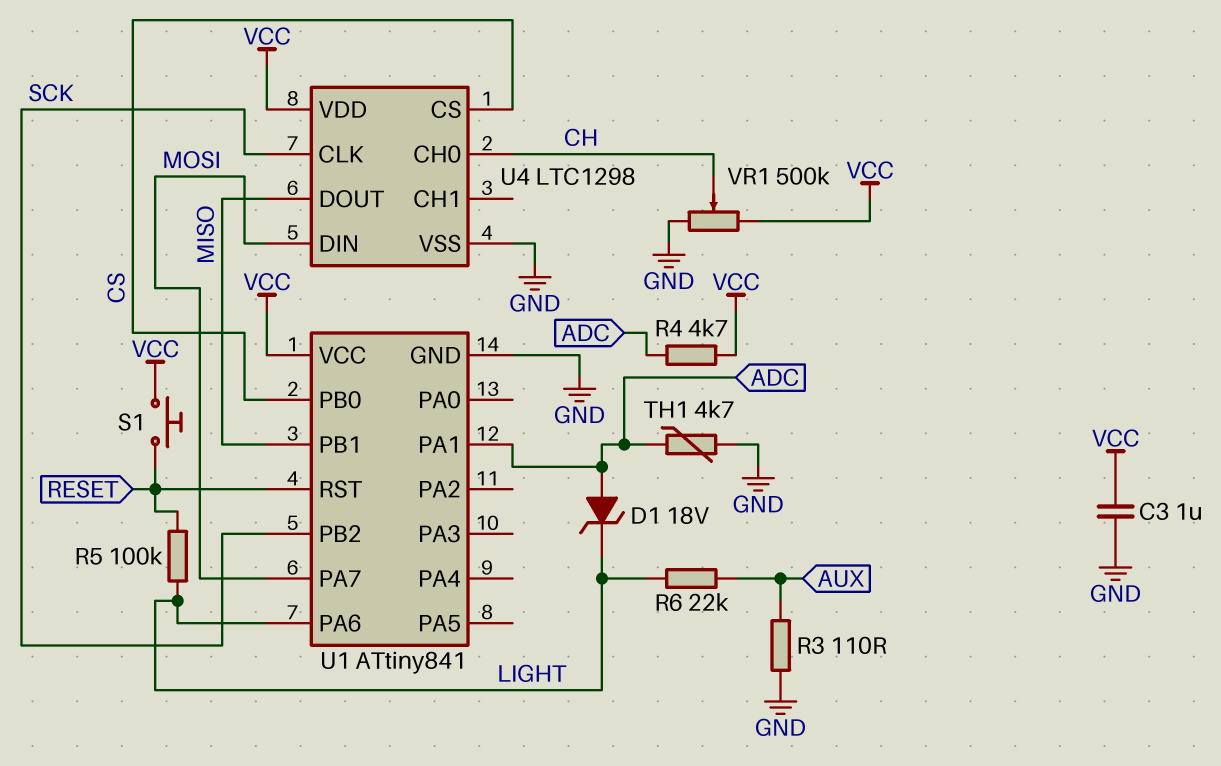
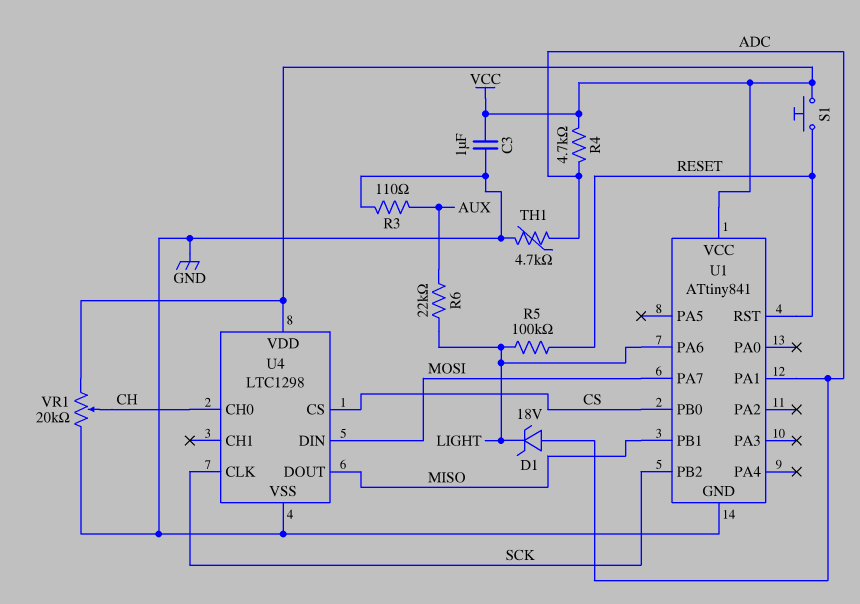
VR1: 500k (GND, VCC, wiper CH) -> 20k (GND, VCC, wiper CH)

